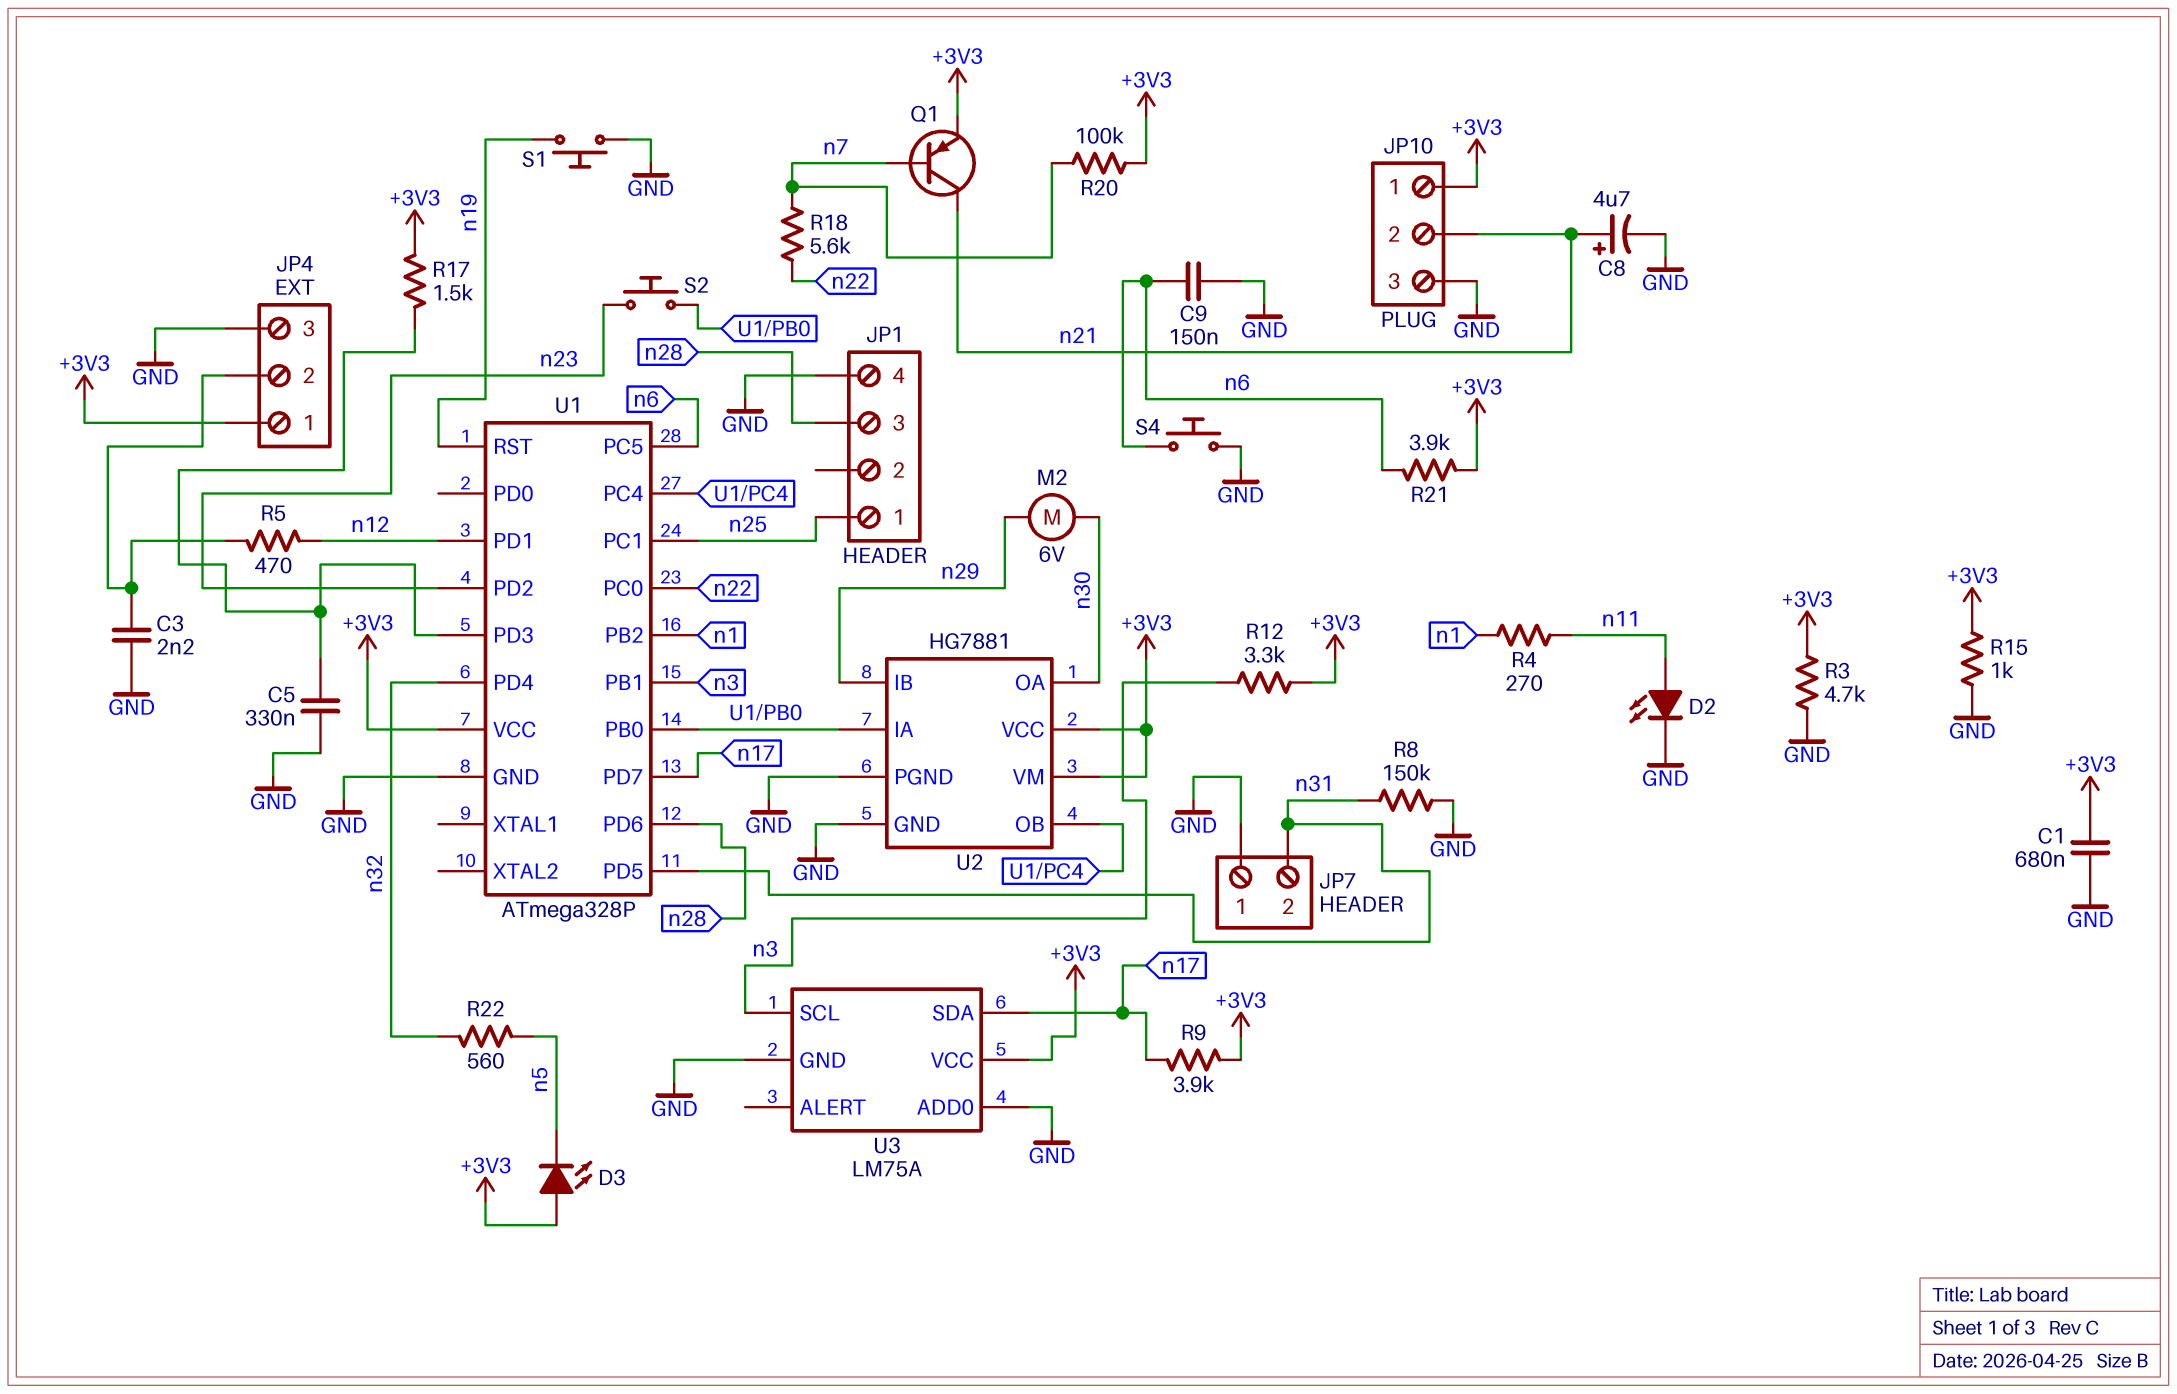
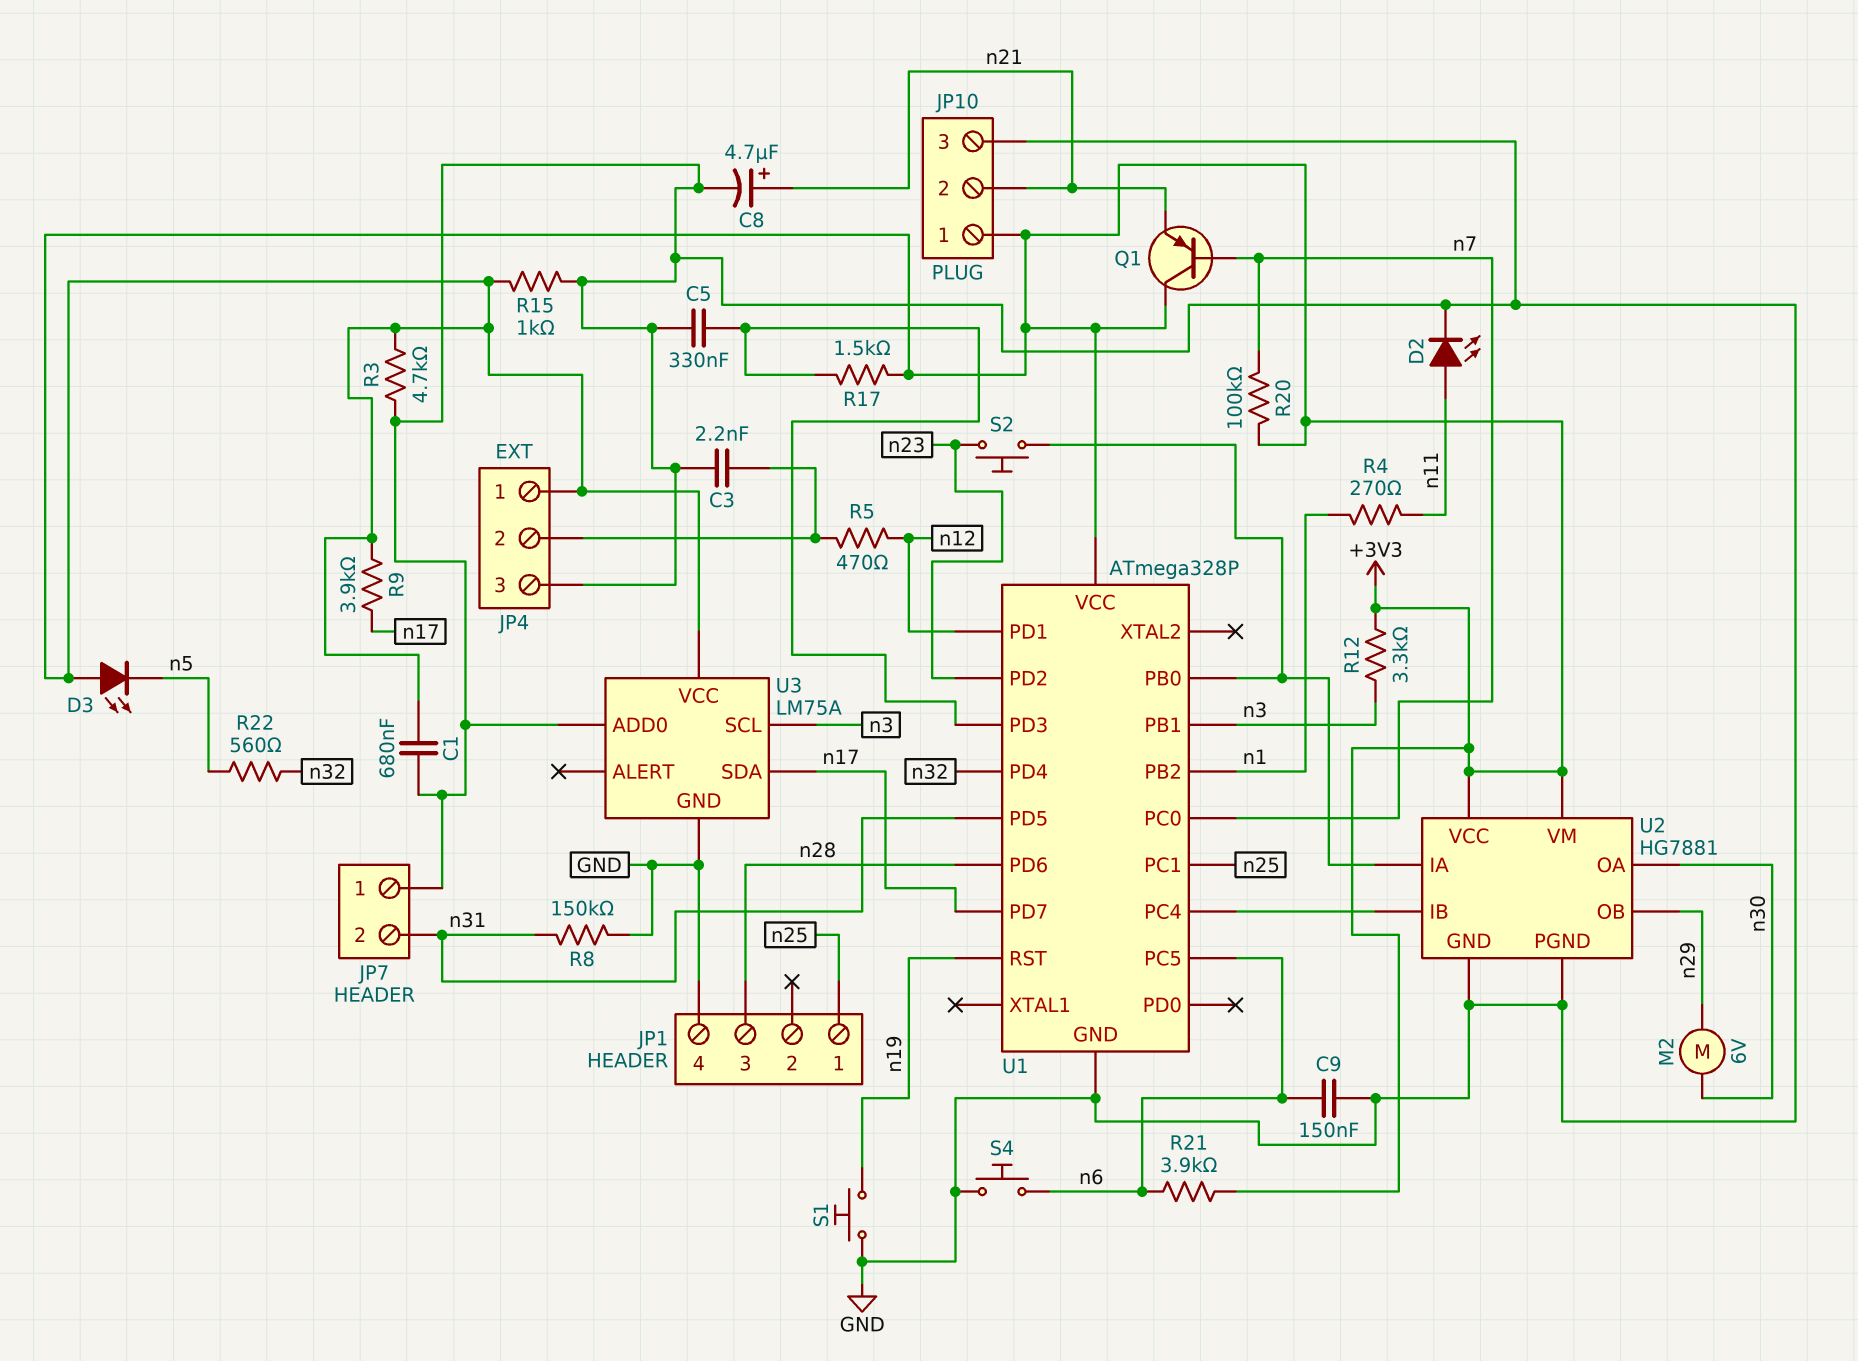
Q1: PNP (B n7, C n21, E +3V3) -> PNP (B n7, C +3V3, E n21)
R18: 5.6k (n7, n22) -> none
U1 pin PC0: n22 -> n7
U2 pin IB: n29 -> U1/PC4
U2 pin OB: U1/PC4 -> n29

